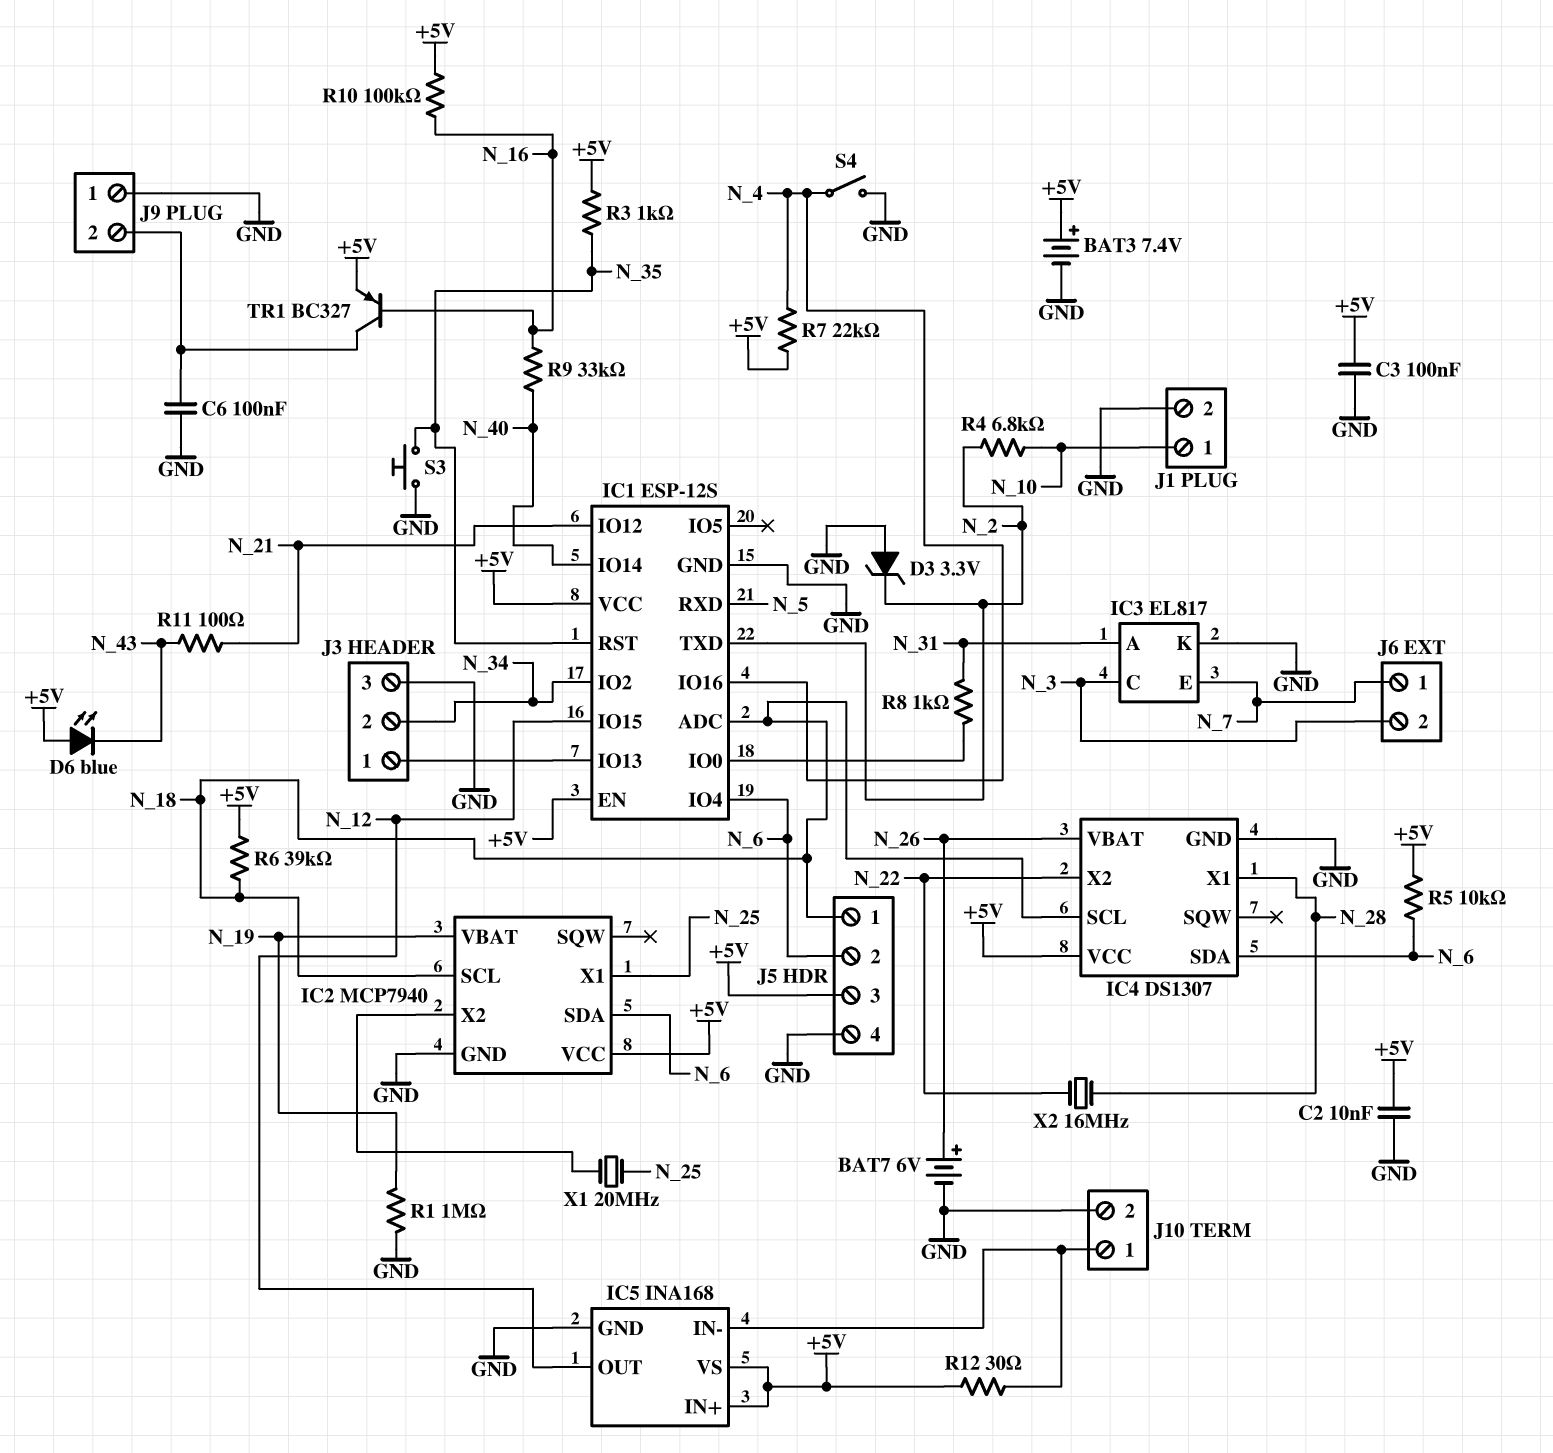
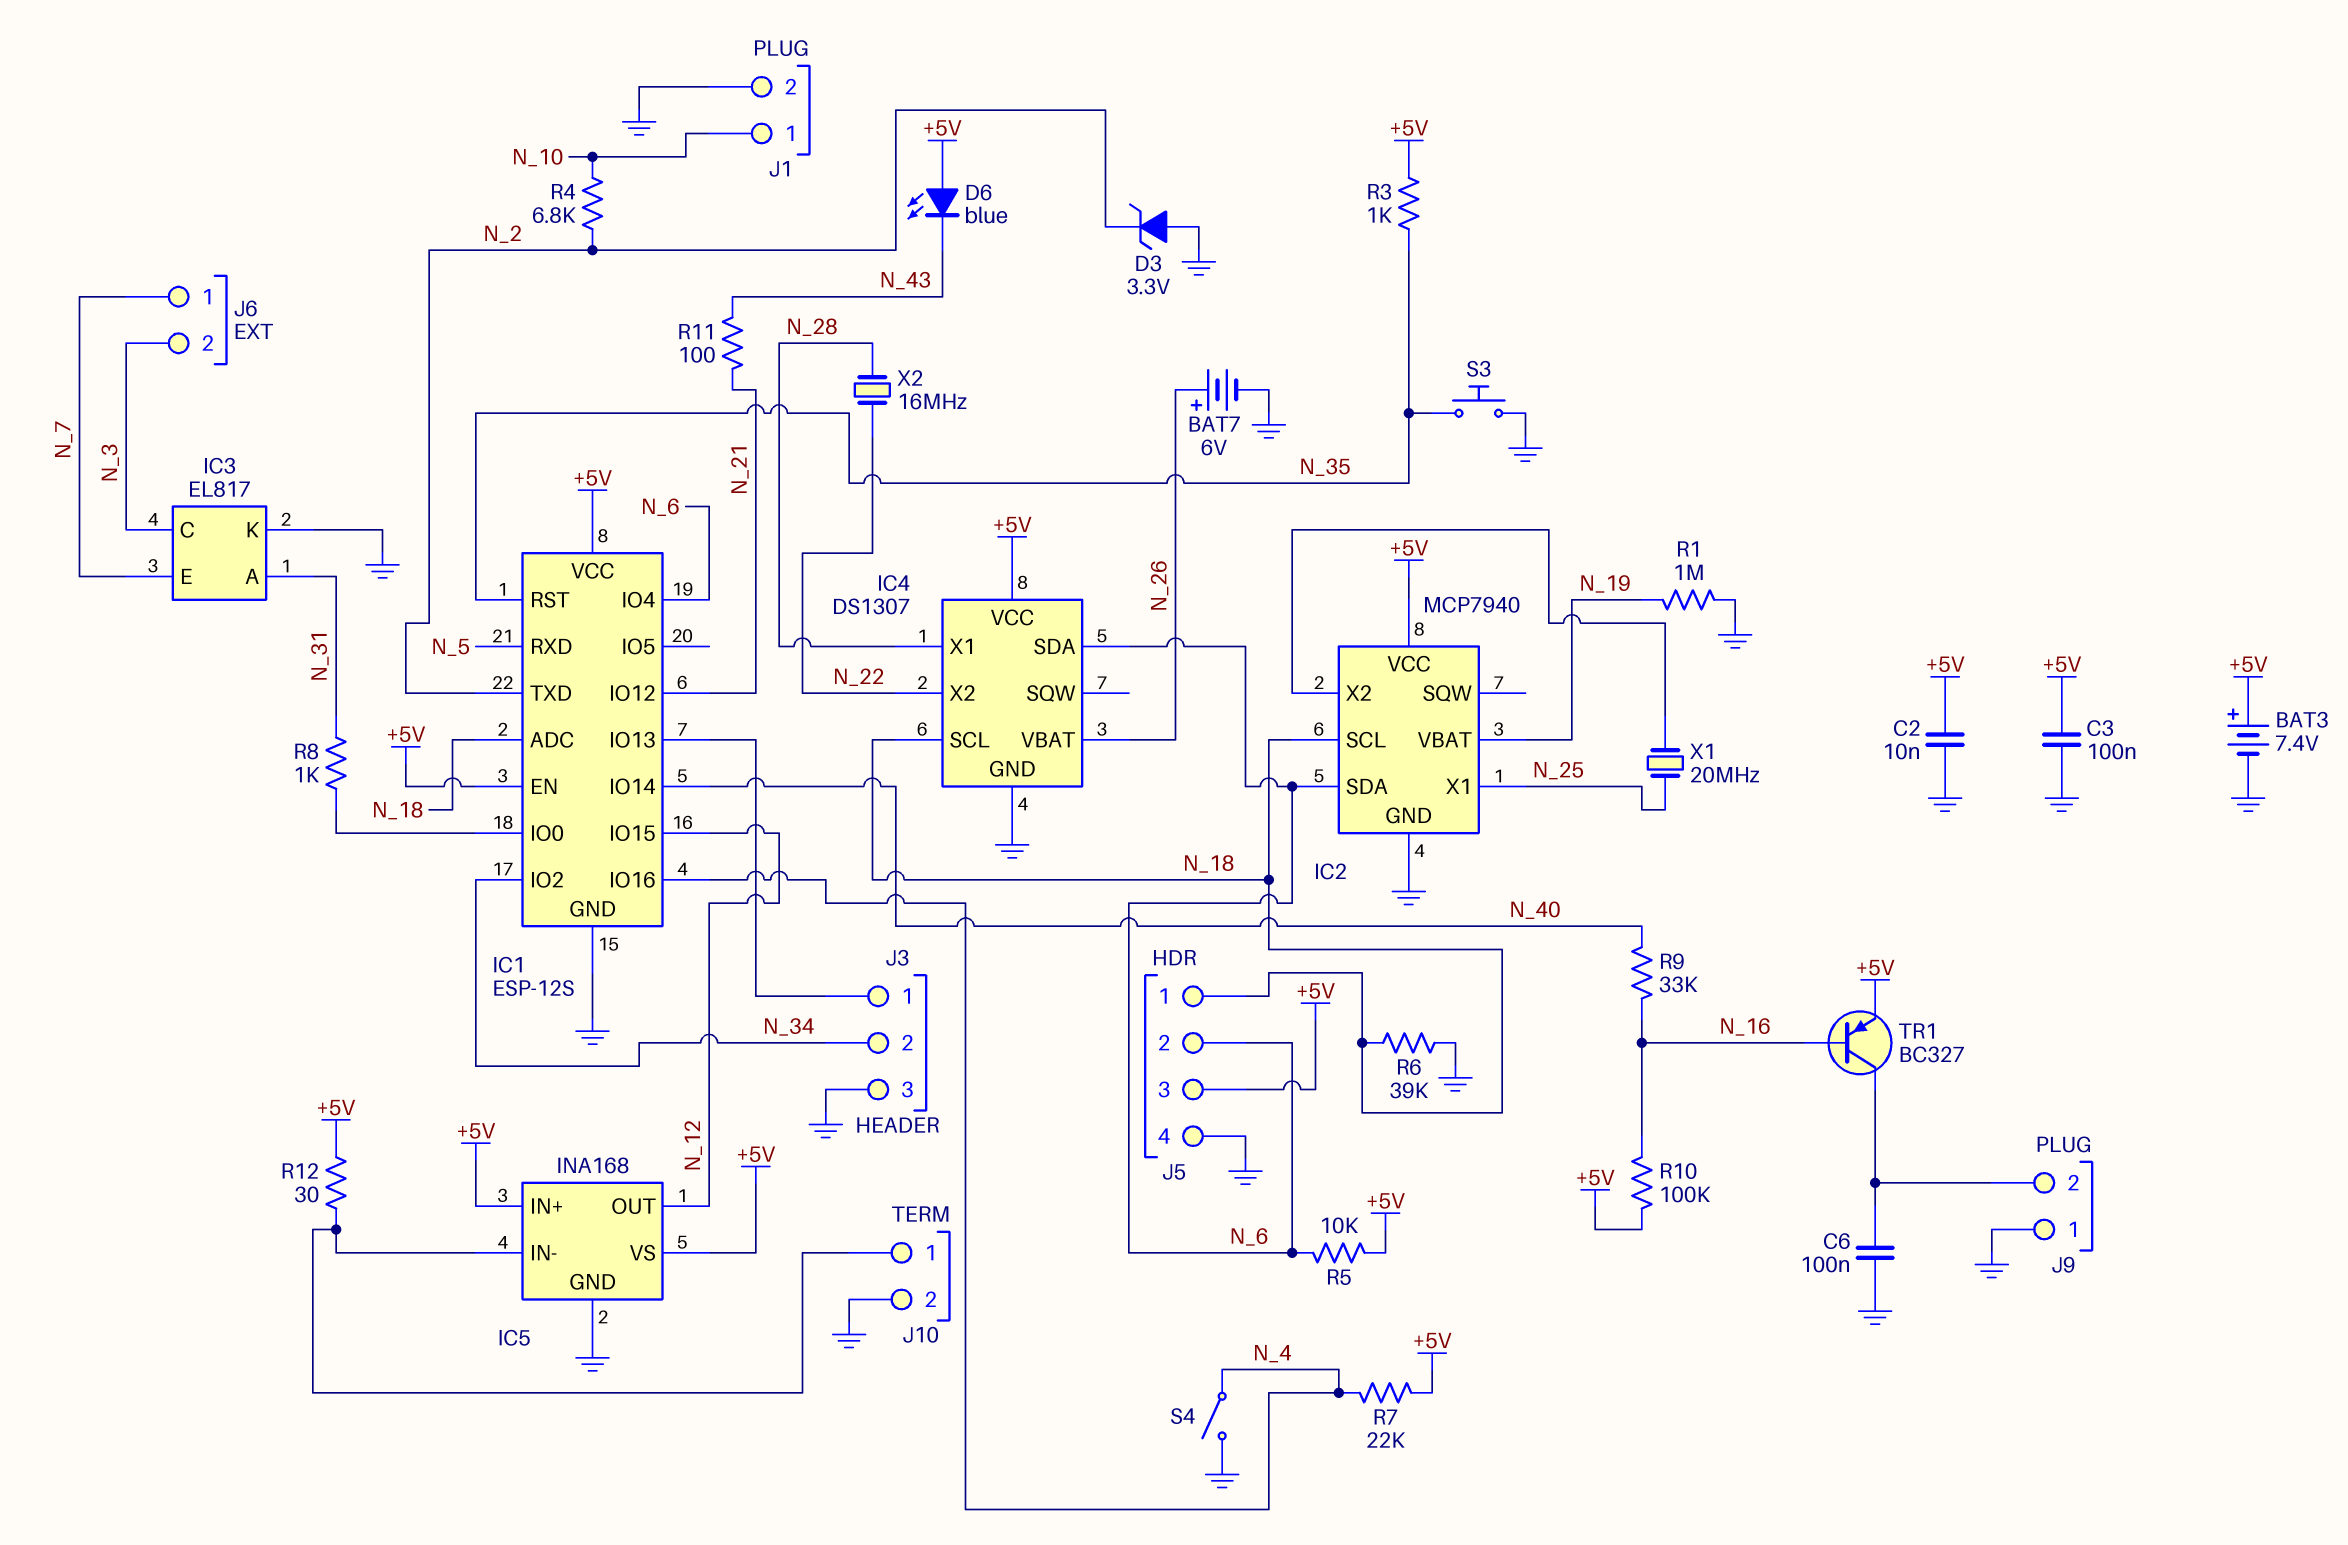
R6: 39k (+5V, N_18) -> 39k (GND, N_18)

